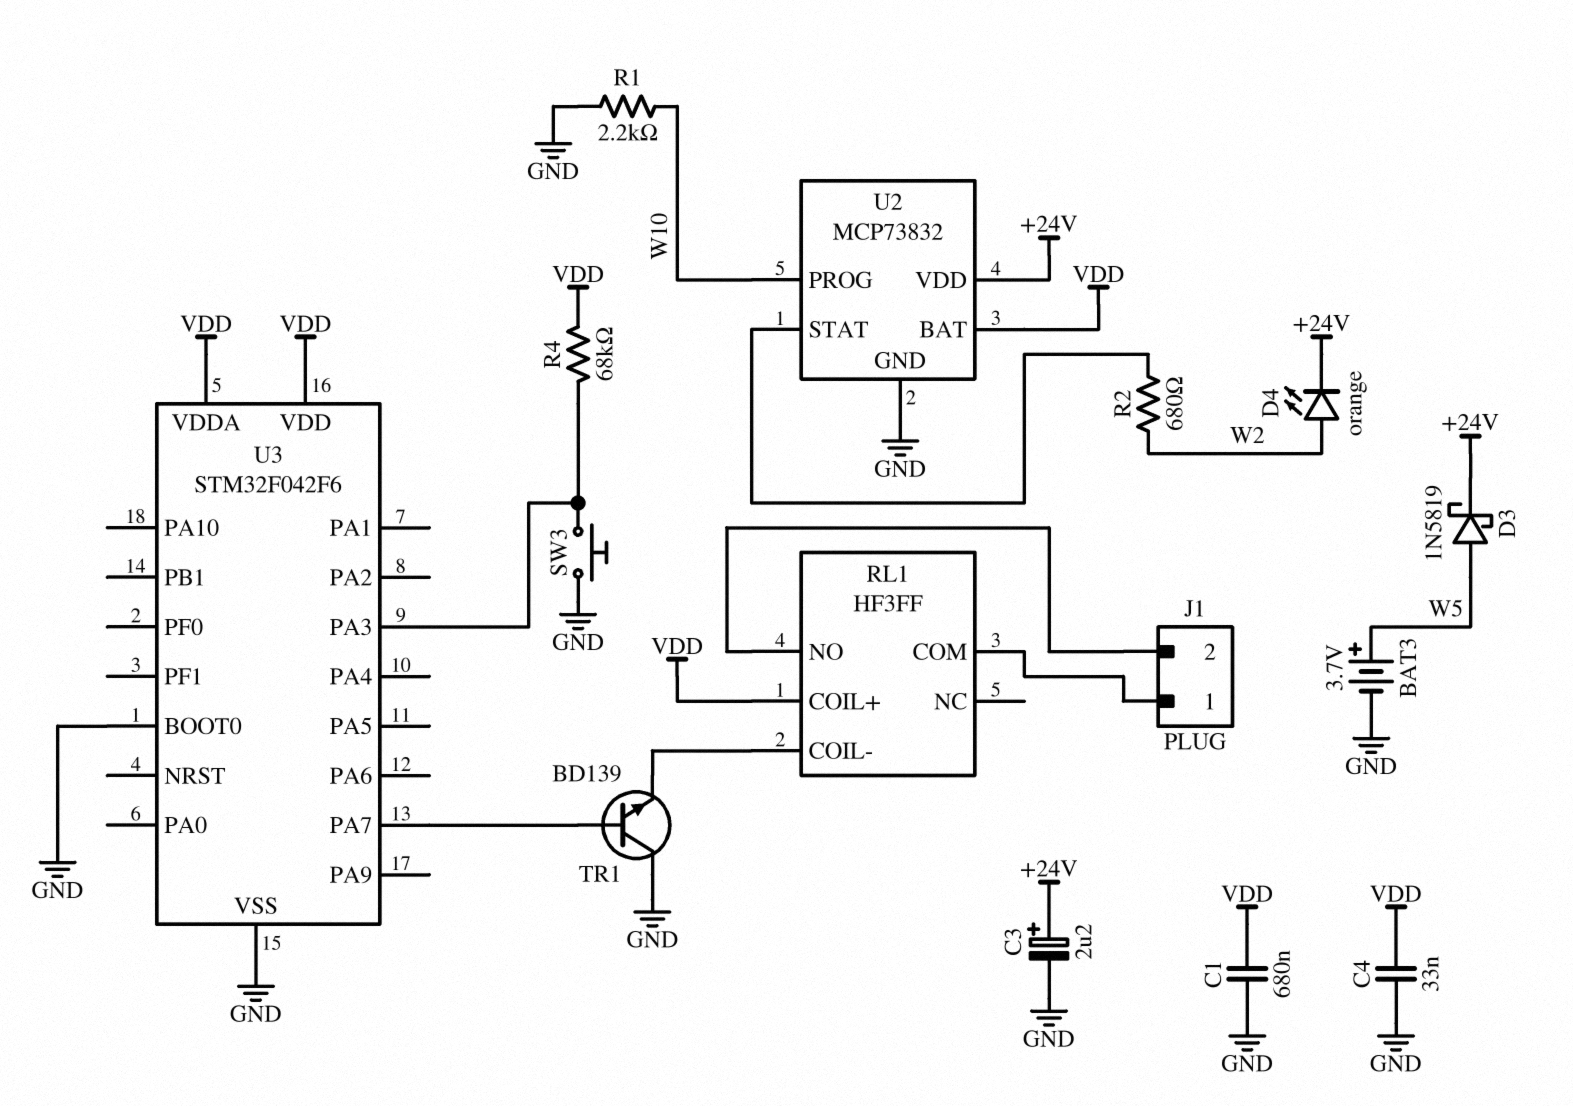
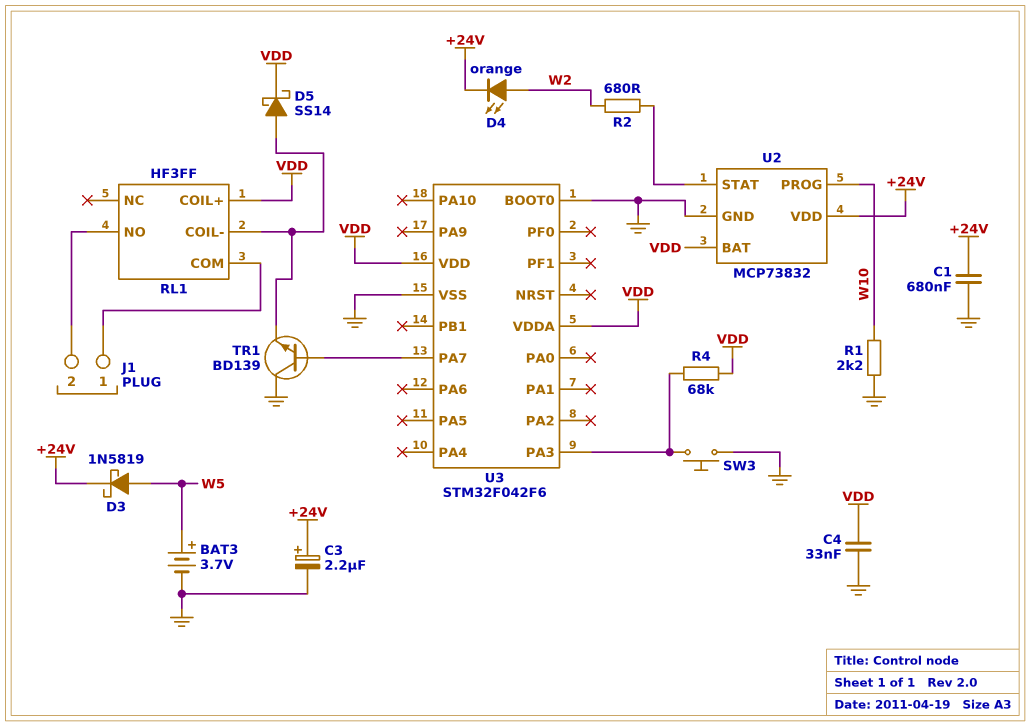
C1: 680nF (GND, VDD) -> 680nF (+24V, GND)
D5: none -> schottky SS14 (A RL1/COIL-, K VDD)

